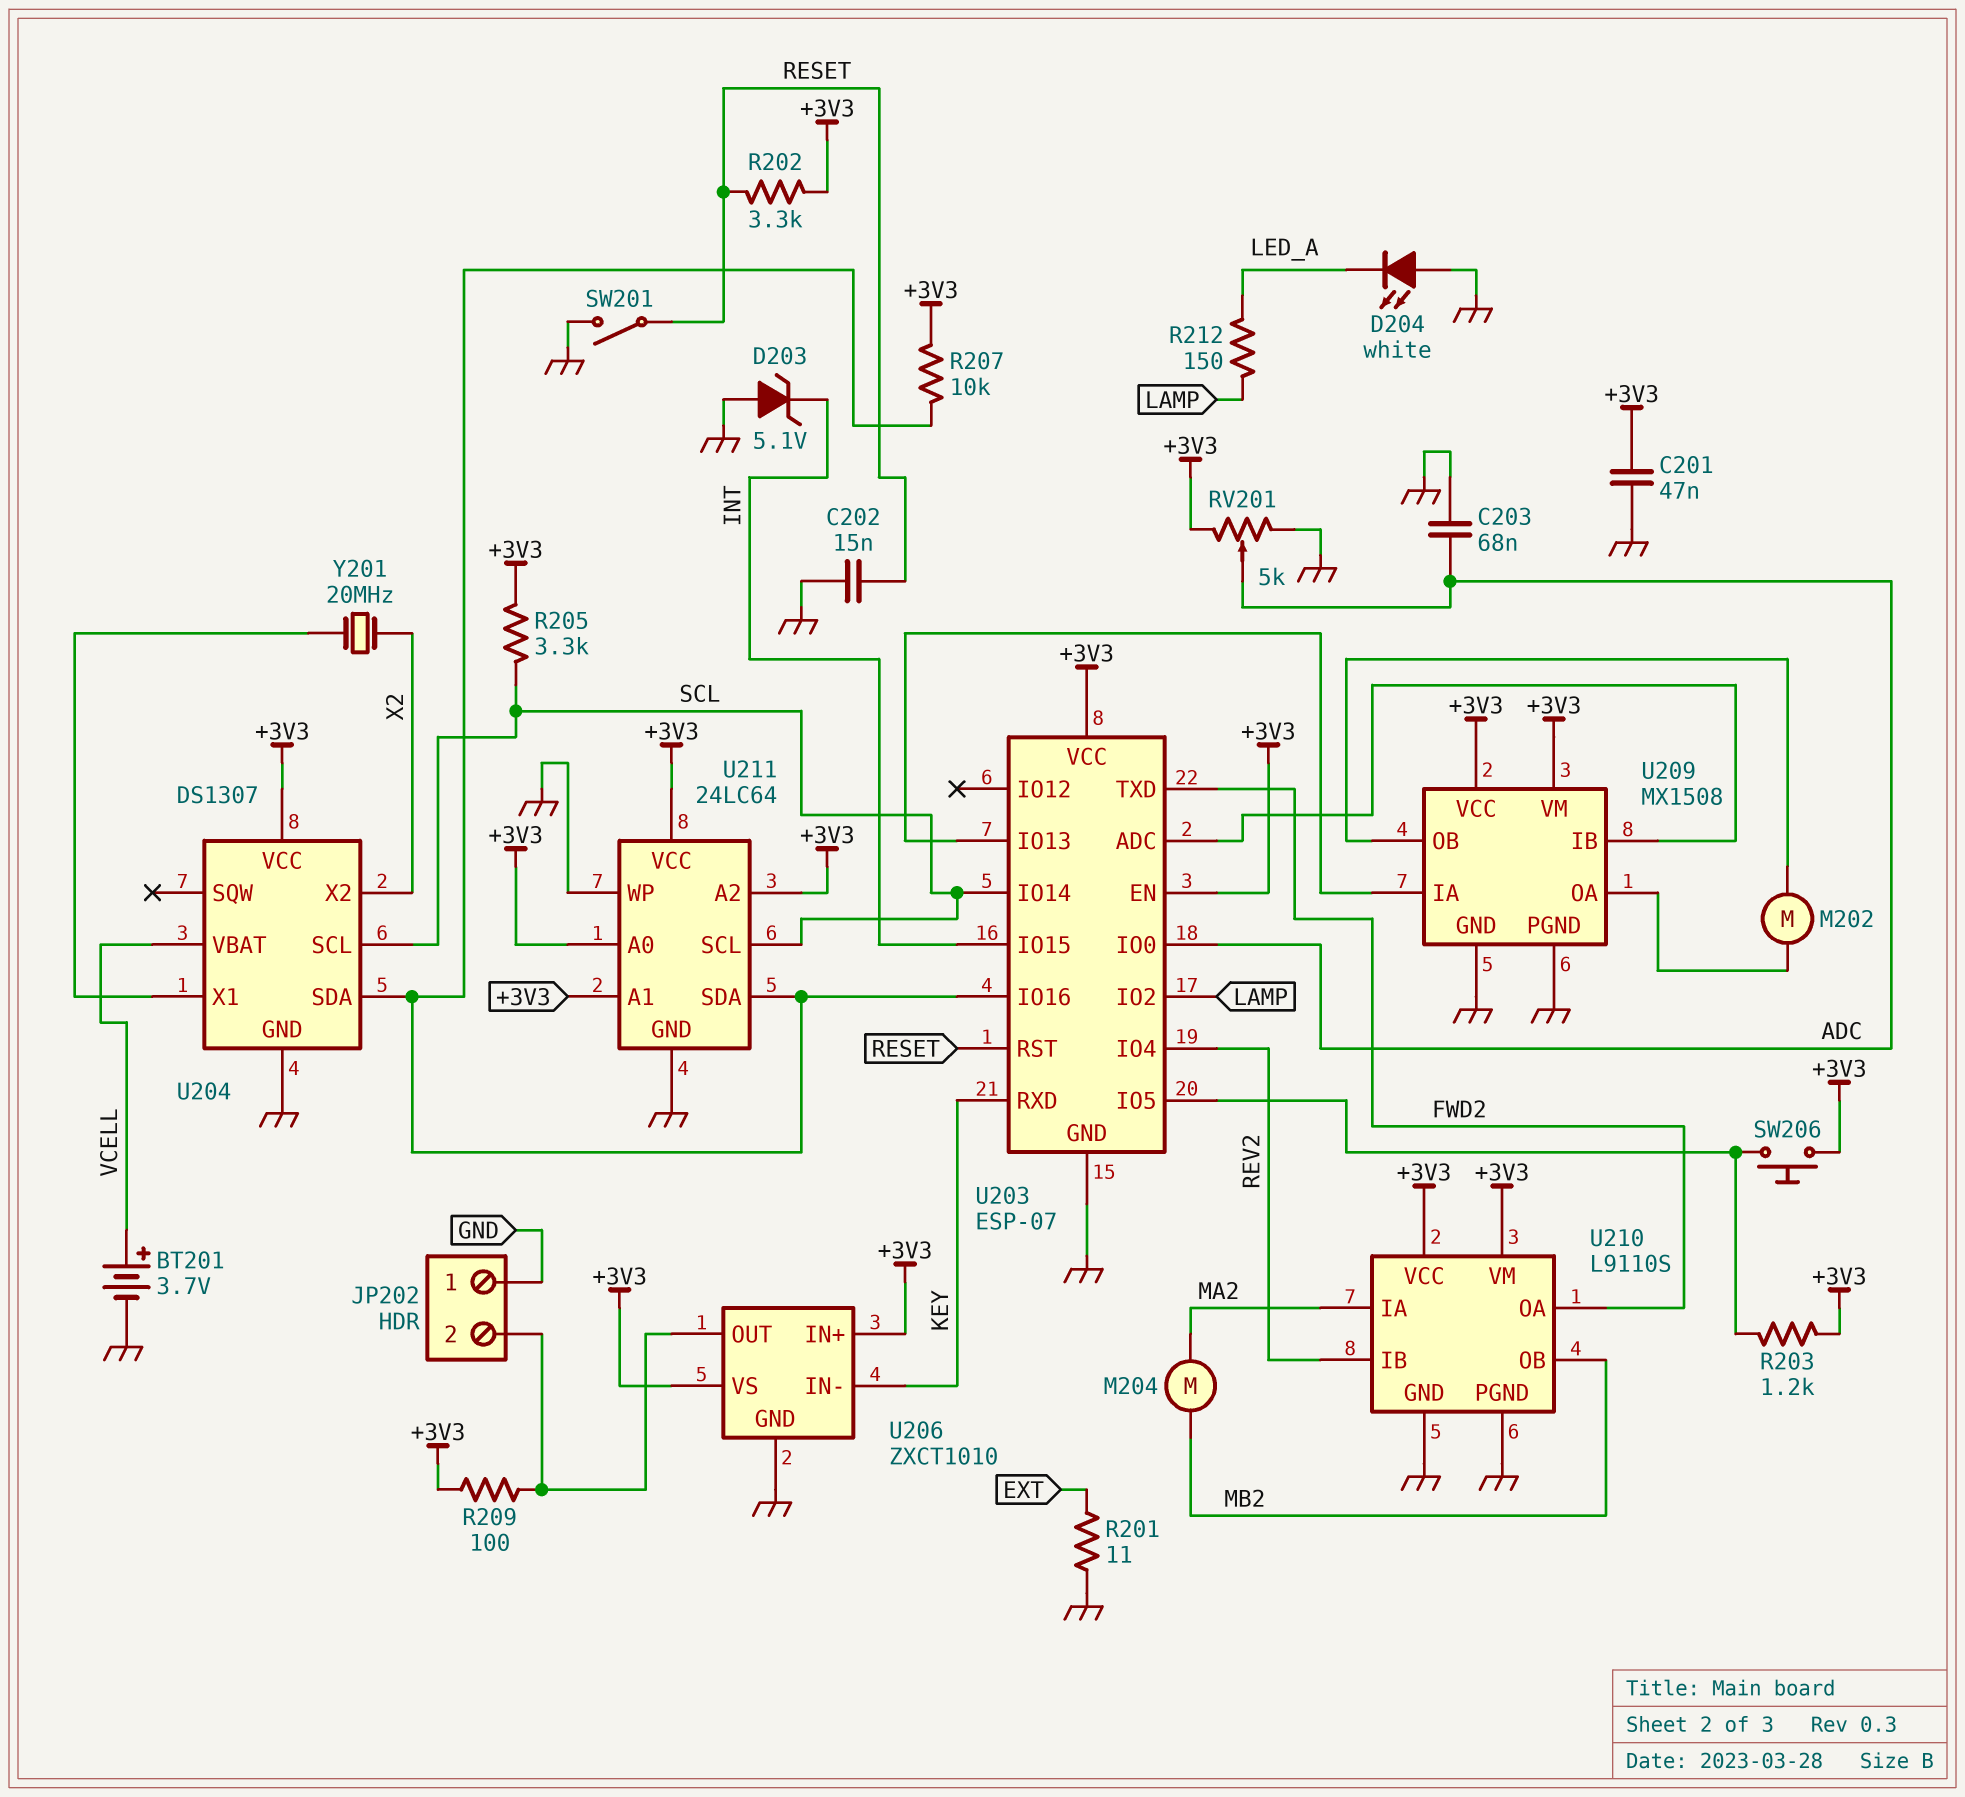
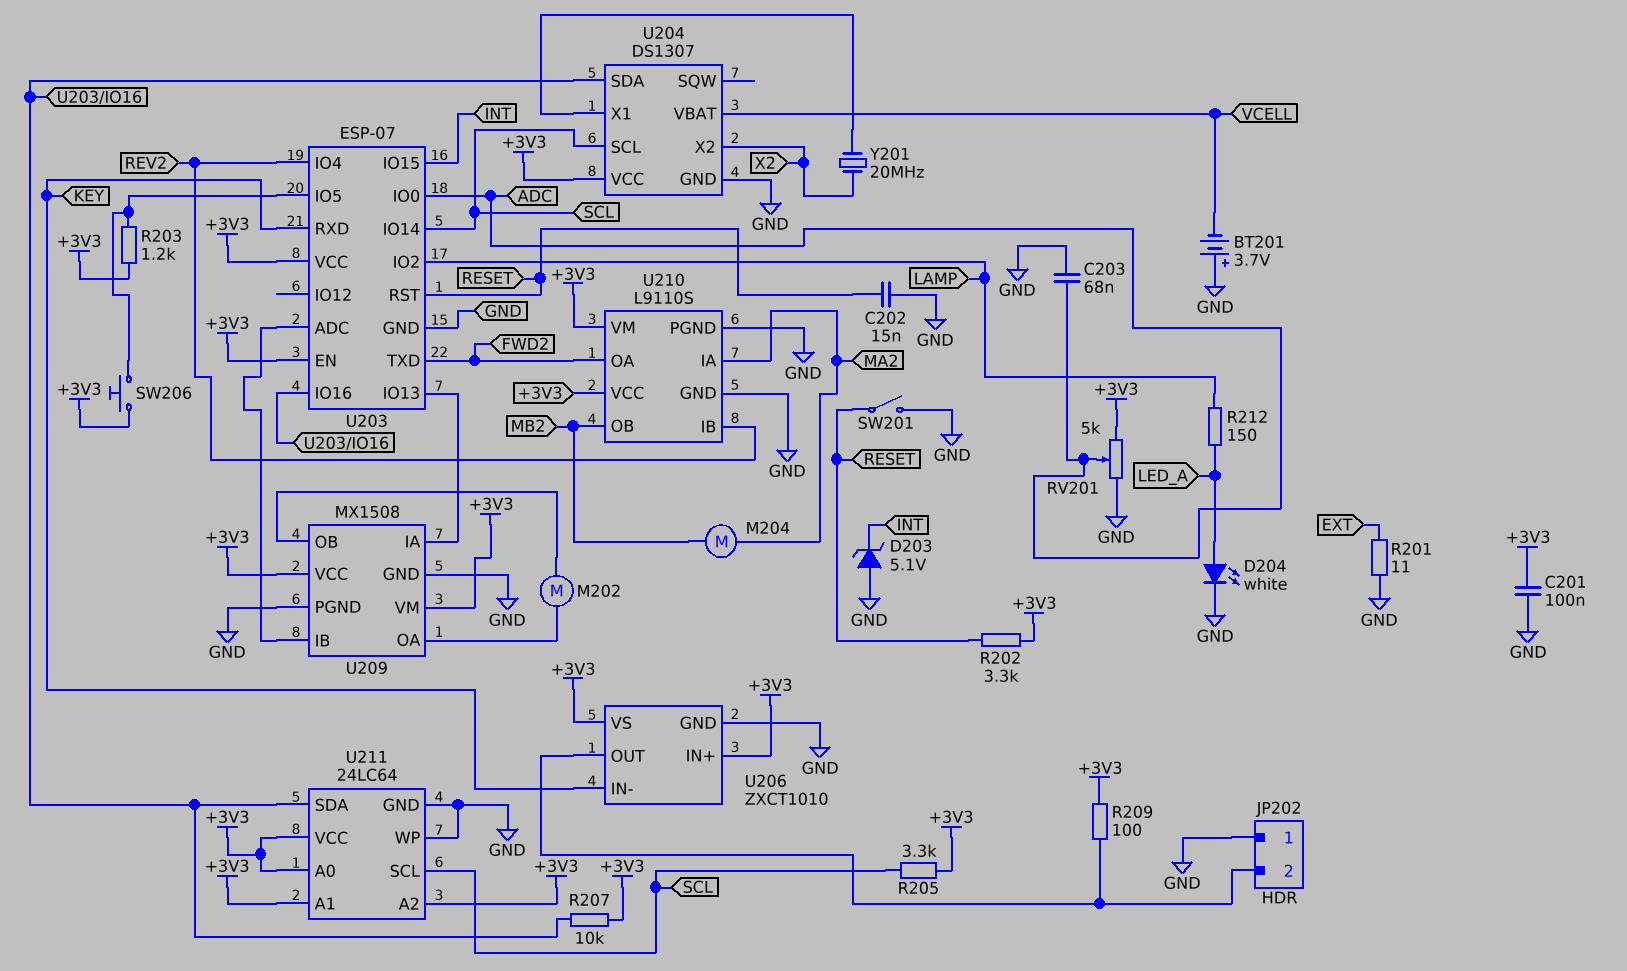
BT201: 3.7V (plus VCELL, minus GND) -> 3.7V (plus GND, minus VCELL)
C201: 47nF (+3V3, GND) -> 100nF (+3V3, GND)
D204: LED white (A GND, K LED_A) -> LED white (A LED_A, K GND)

